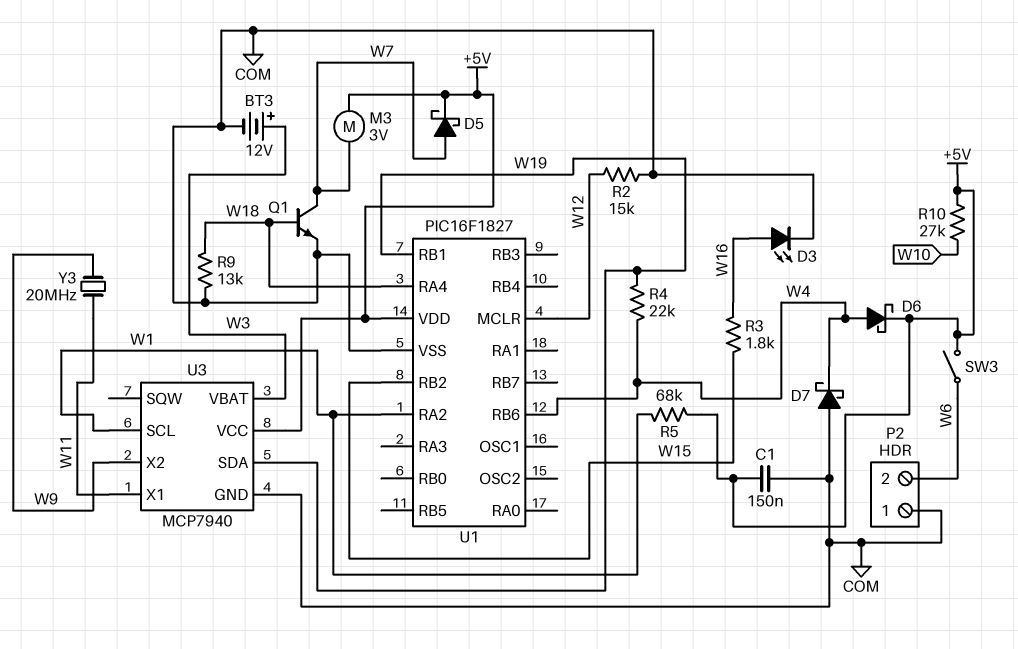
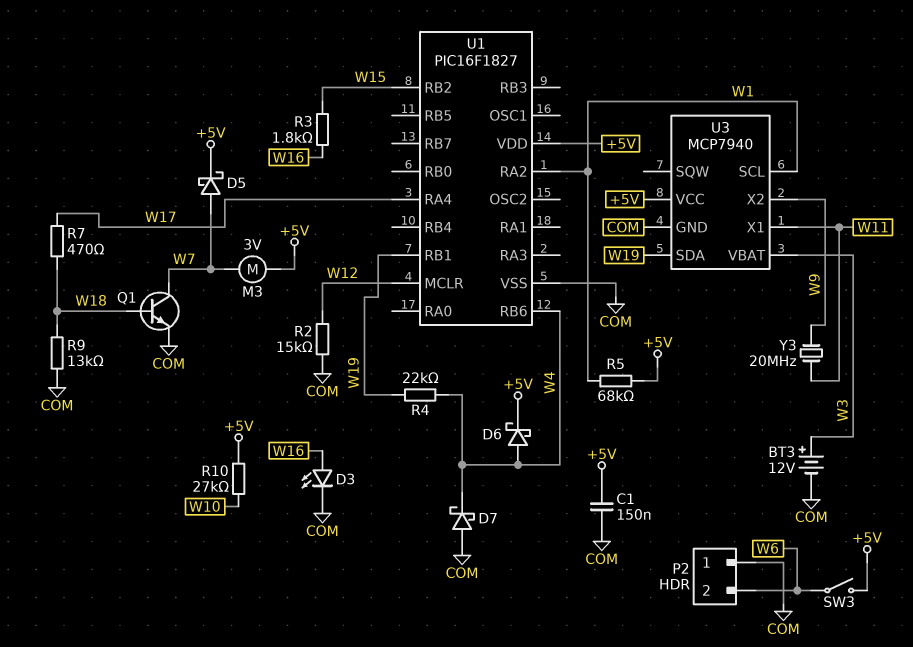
R7: none -> 470 (W17, W18)
U1 pin RA4: W18 -> W17

